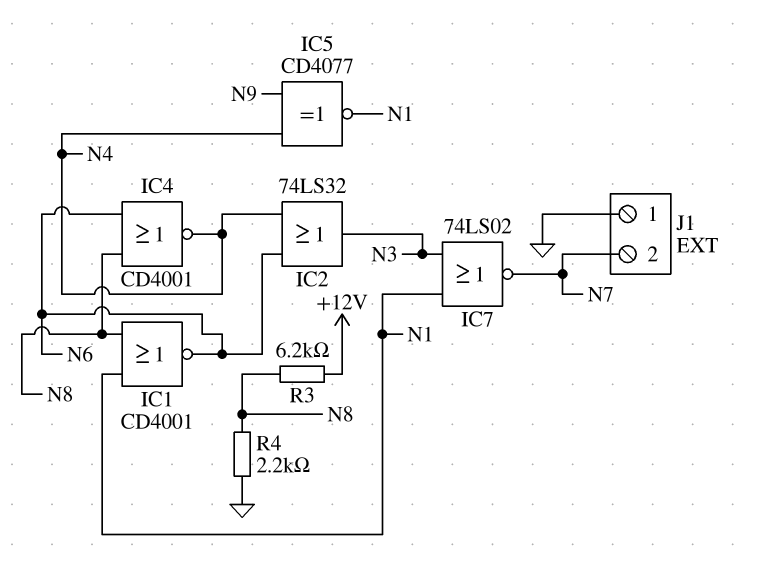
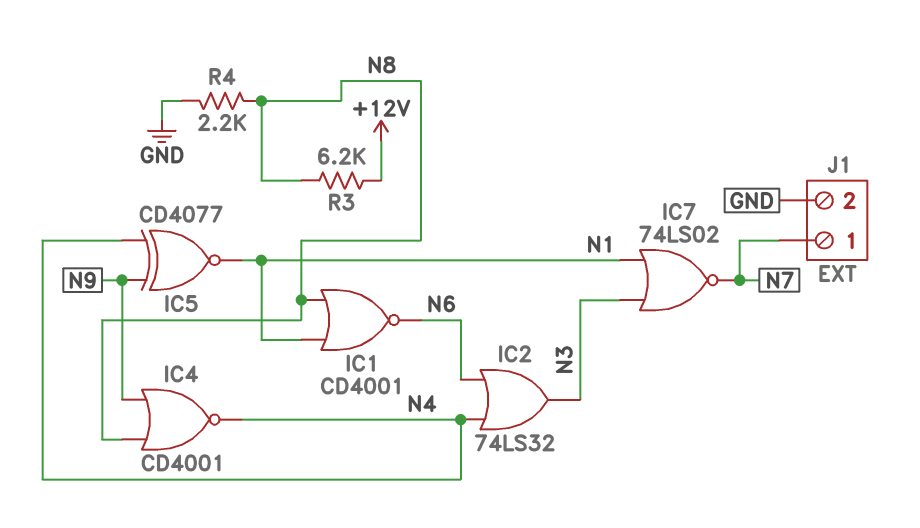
IC4: NOR CD4001 (in N6, in N8, out N4) -> NOR CD4001 (in N8, in N9, out N4)
J1 pin 1: GND -> N7
J1 pin 2: N7 -> GND

